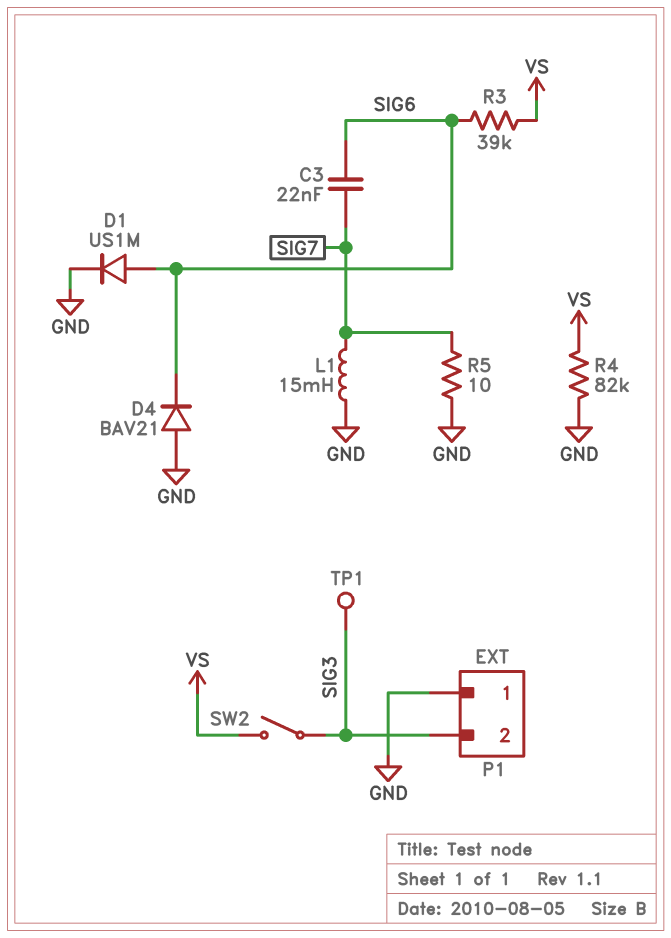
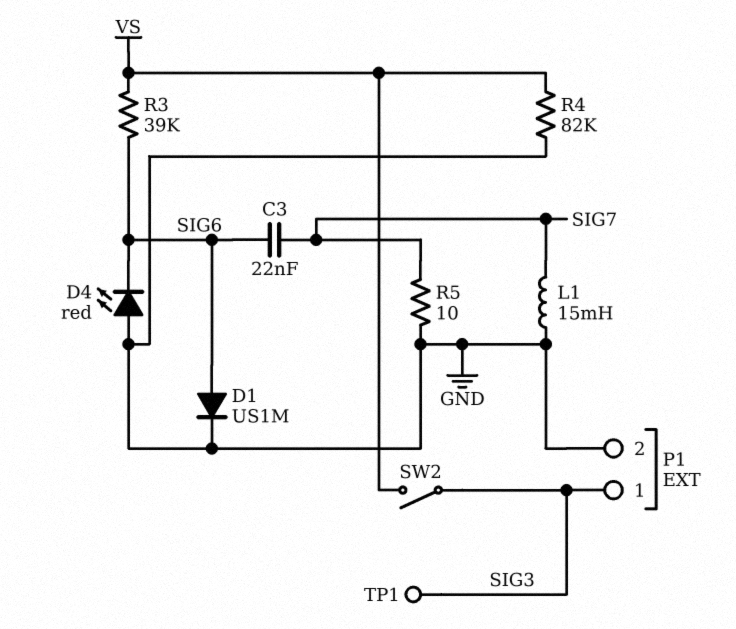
D4: diode BAV21 (A GND, K SIG6) -> LED red (A GND, K SIG6)
P1 pin 1: GND -> SIG3
P1 pin 2: SIG3 -> GND

